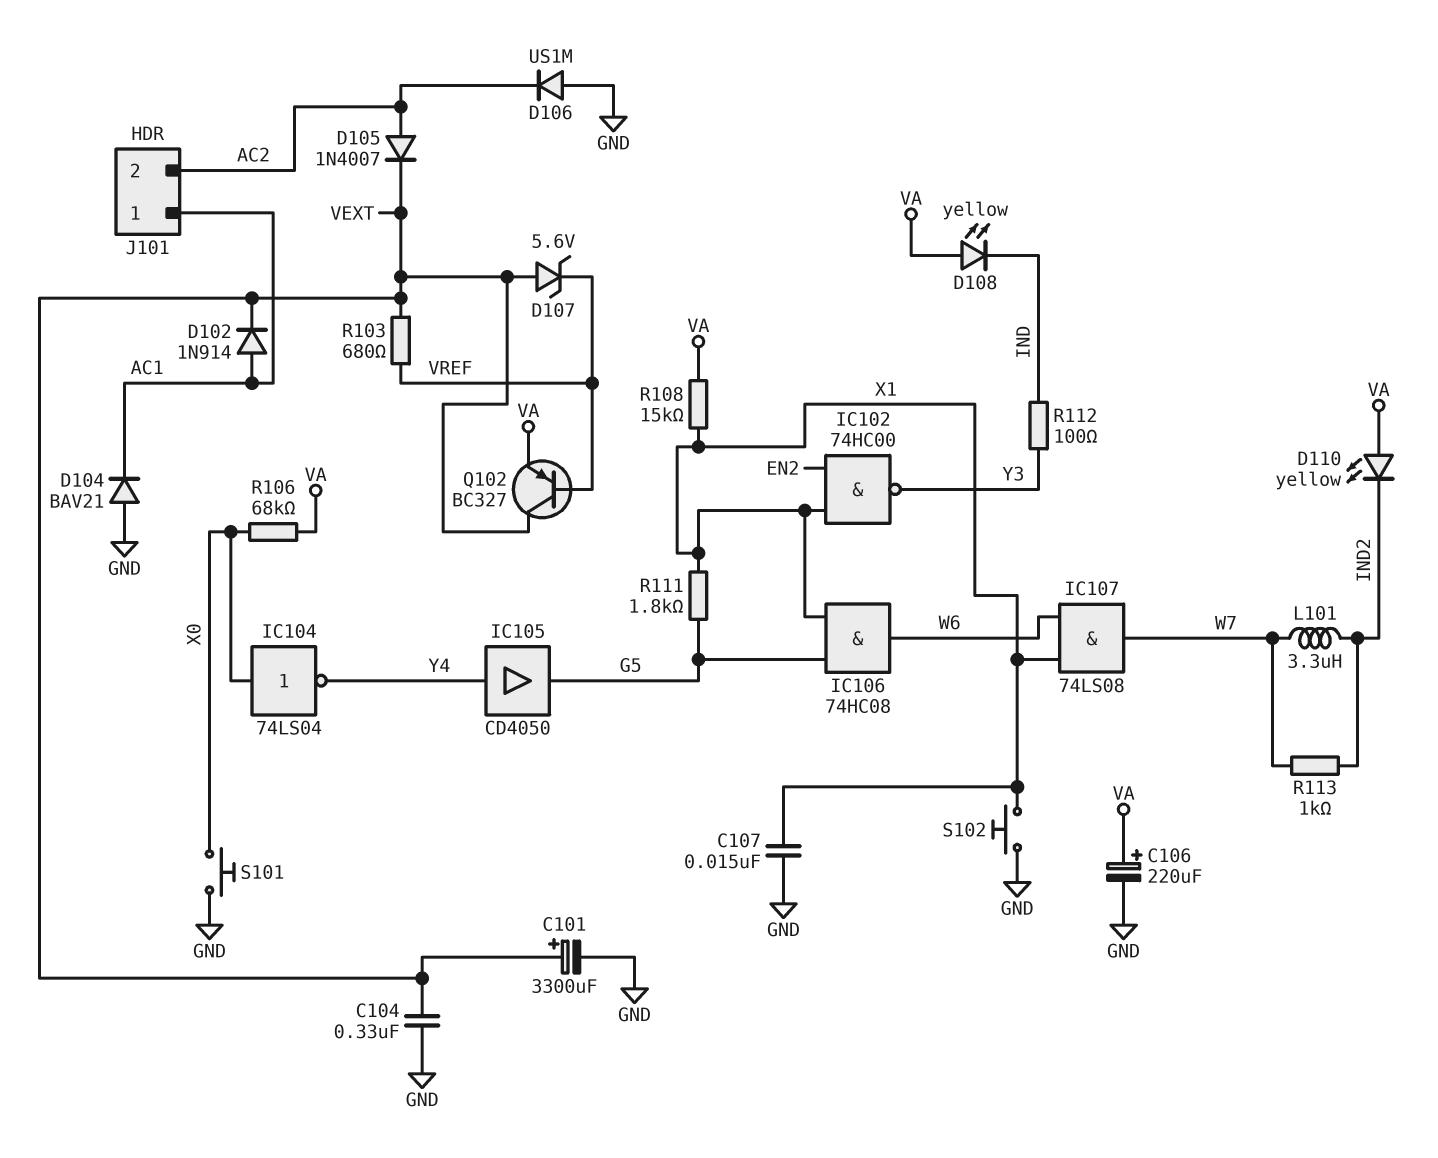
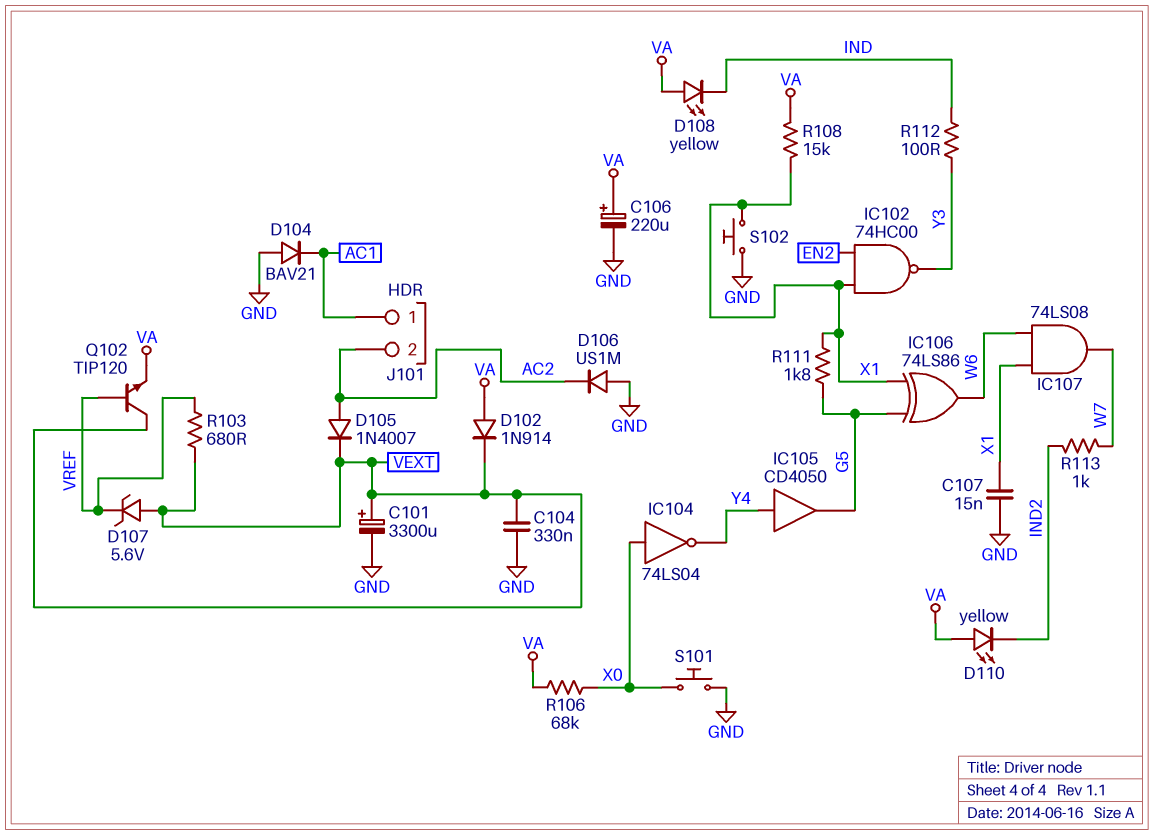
D102: diode 1N914 (A AC1, K VEXT) -> diode 1N914 (A VA, K VEXT)
IC106: AND 74HC08 (in G5, in X1, out W6) -> XOR 74LS86 (in G5, in X1, out W6)
L101: 3.3uH (IND2, W7) -> none
Q102: PNP BC327 (B VREF, C VEXT, E VA) -> NPN TIP120 (B VREF, C VEXT, E VA)

